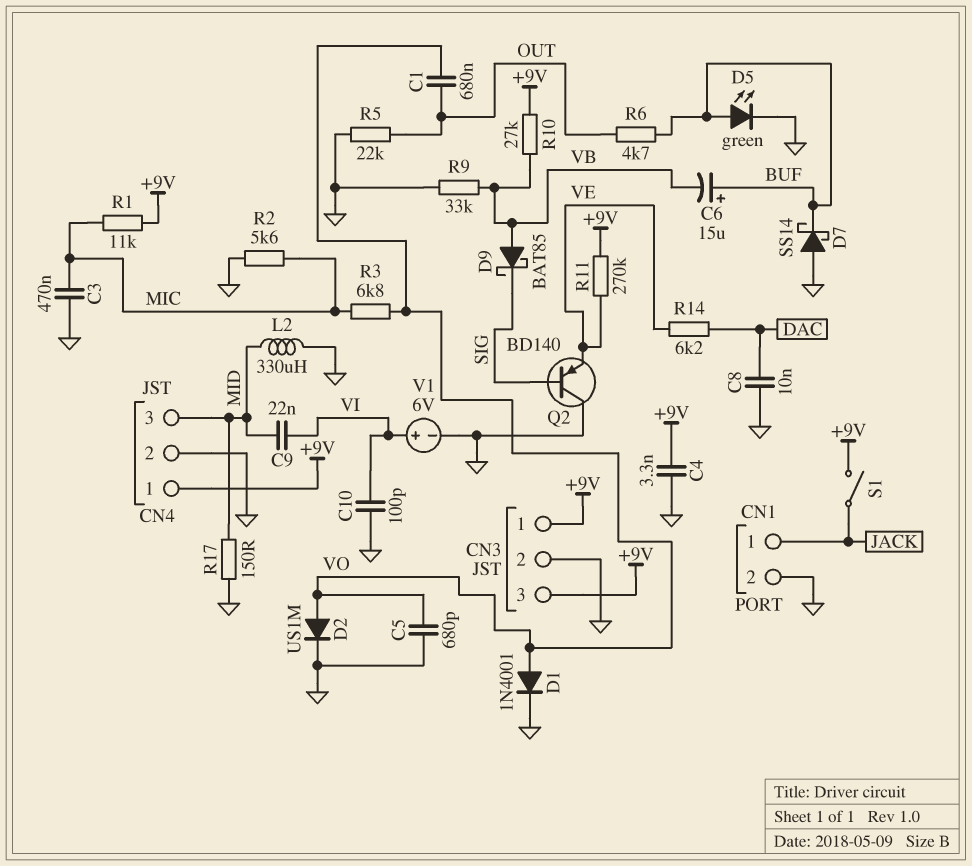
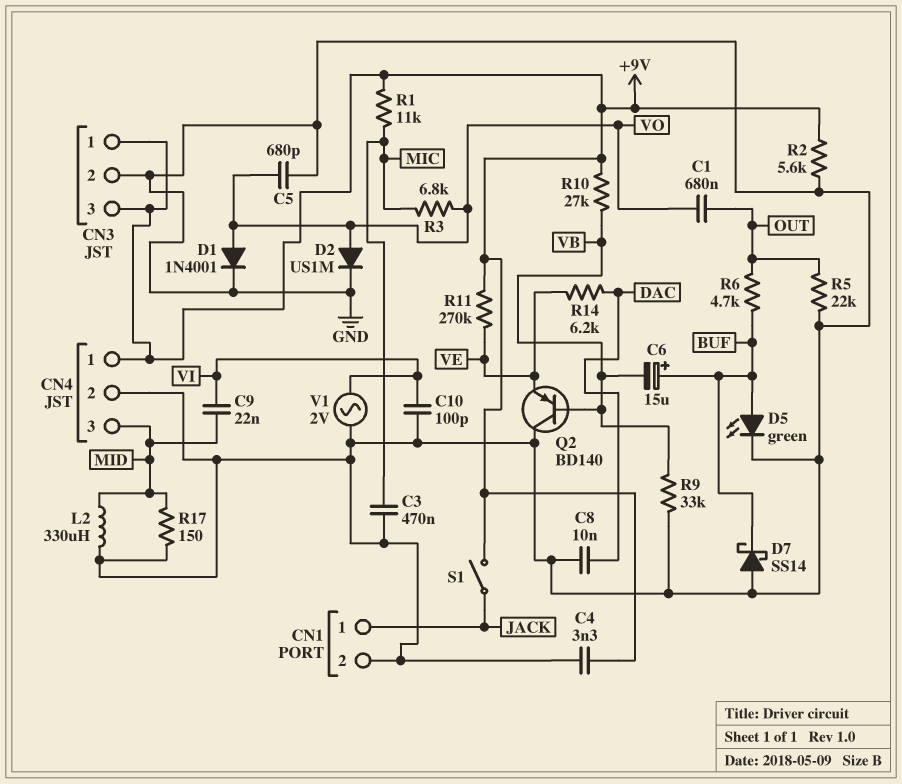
D9: schottky BAT85 (A VB, K SIG) -> none
Q2: PNP BD140 (B SIG, C GND, E VE) -> PNP BD140 (B VB, C GND, E VE)
R2: 5.6k (GND, MIC) -> 5.6k (+9V, GND)
V1: 6V (plus VI, minus GND) -> AC 2V (GND, VI)

